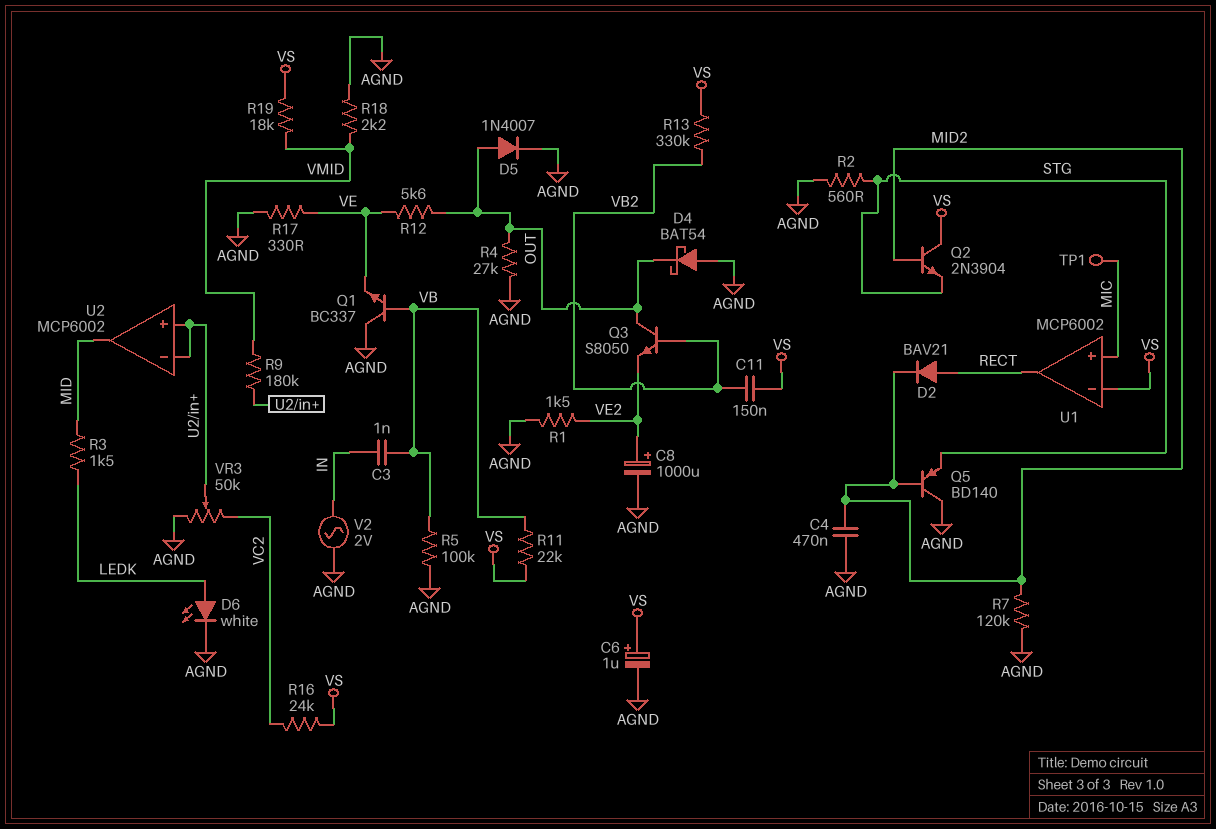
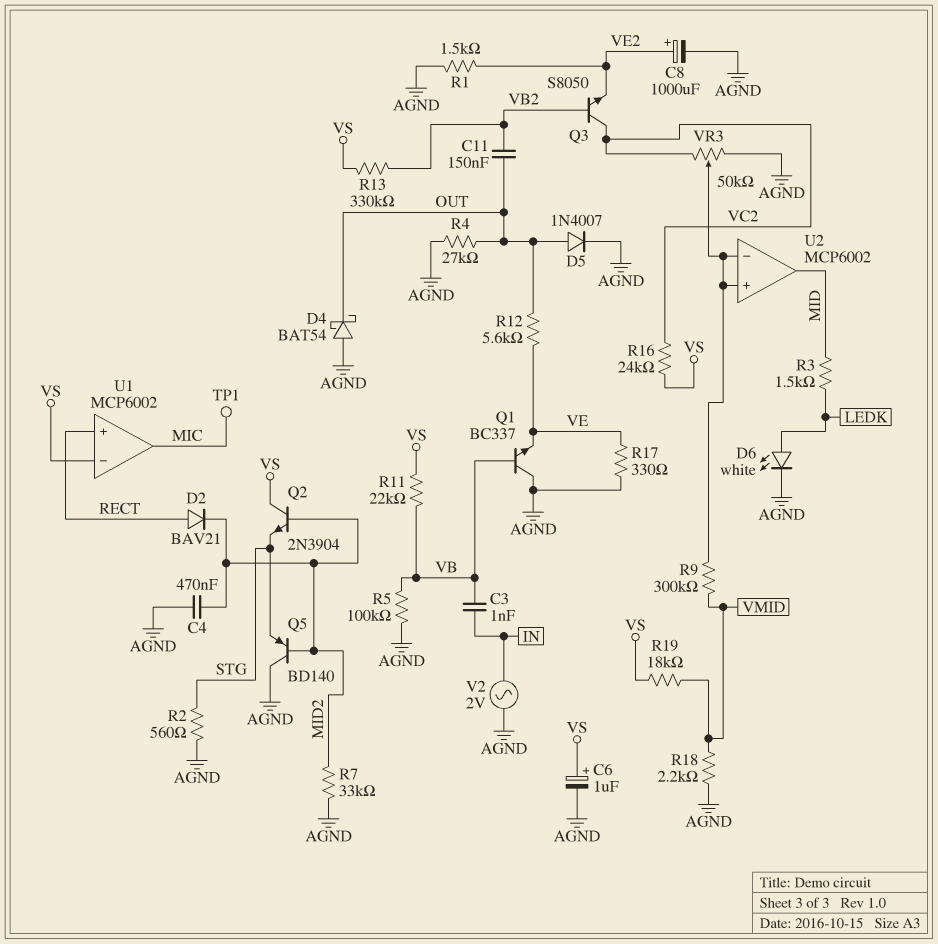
C11: 150nF (VB2, VS) -> 150nF (OUT, VB2)
Q3: NPN S8050 (B VB2, C OUT, E VE2) -> NPN S8050 (B VB2, C VC2, E VE2)
R7: 120k (AGND, MID2) -> 33k (AGND, MID2)
R9: 180k (U2/in+, VMID) -> 300k (U2/in+, VMID)
U1 pin in+: MIC -> RECT
U1 pin out: RECT -> MIC

